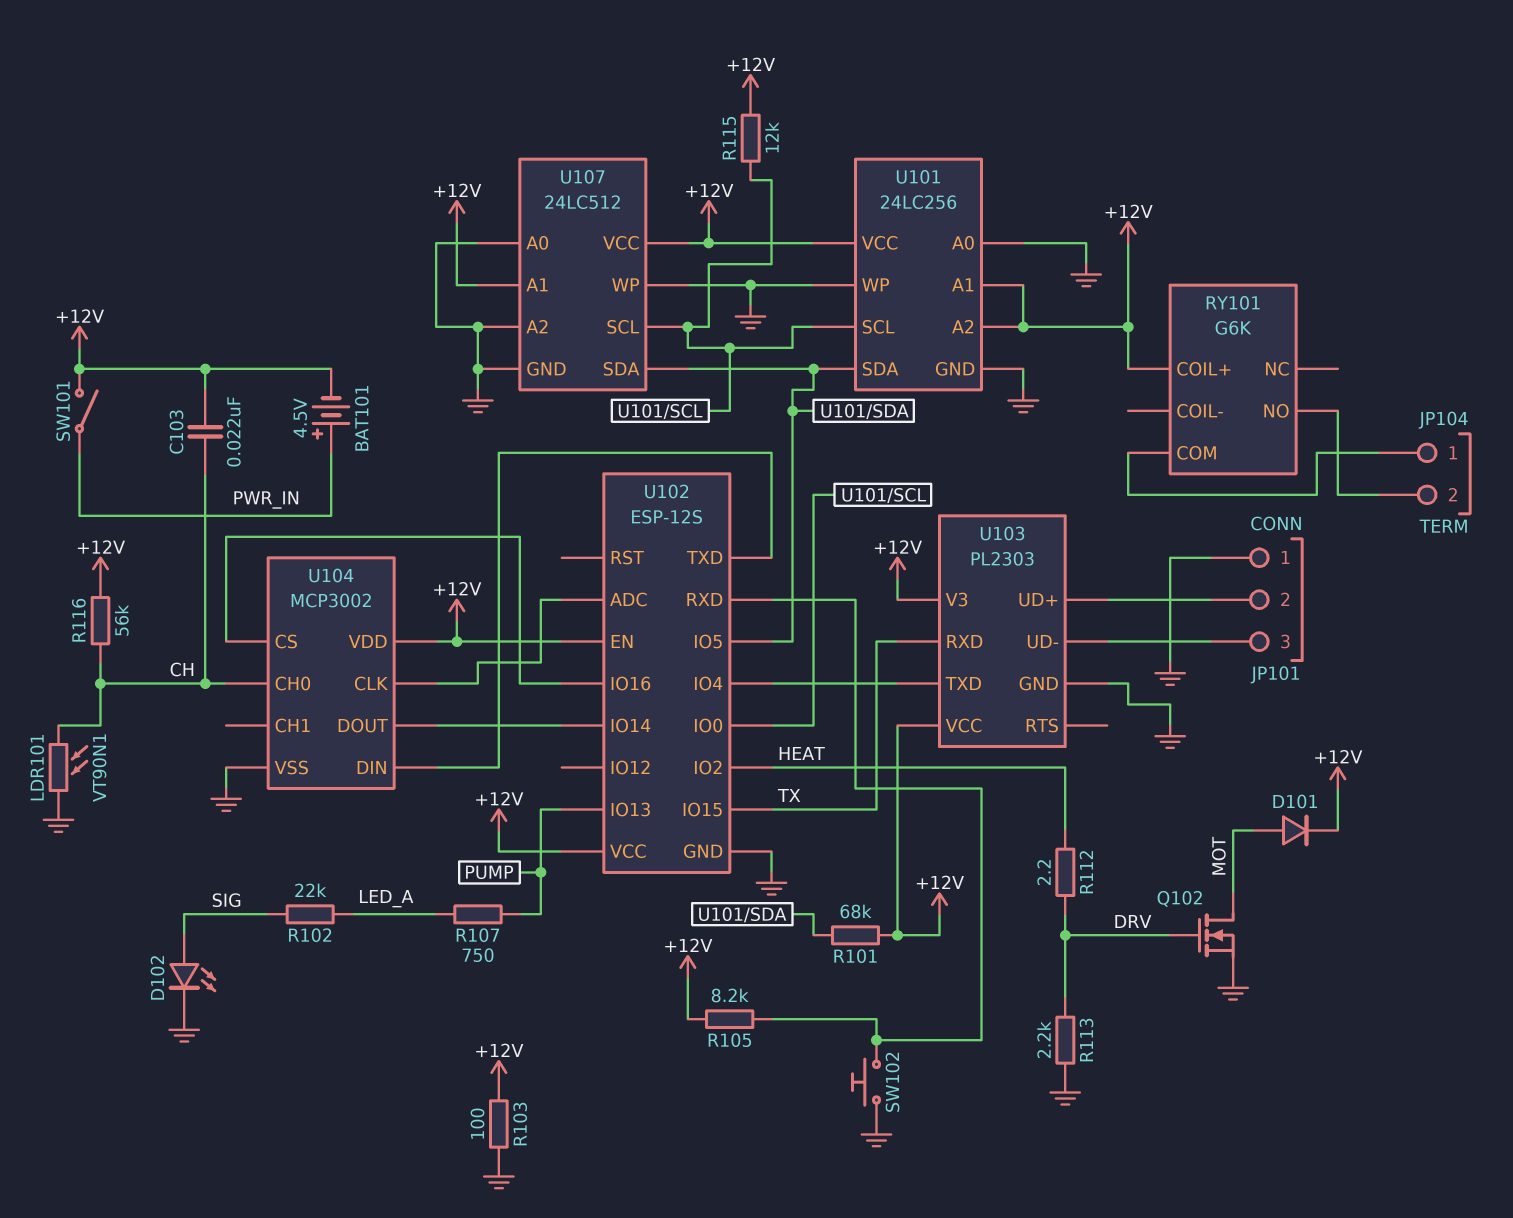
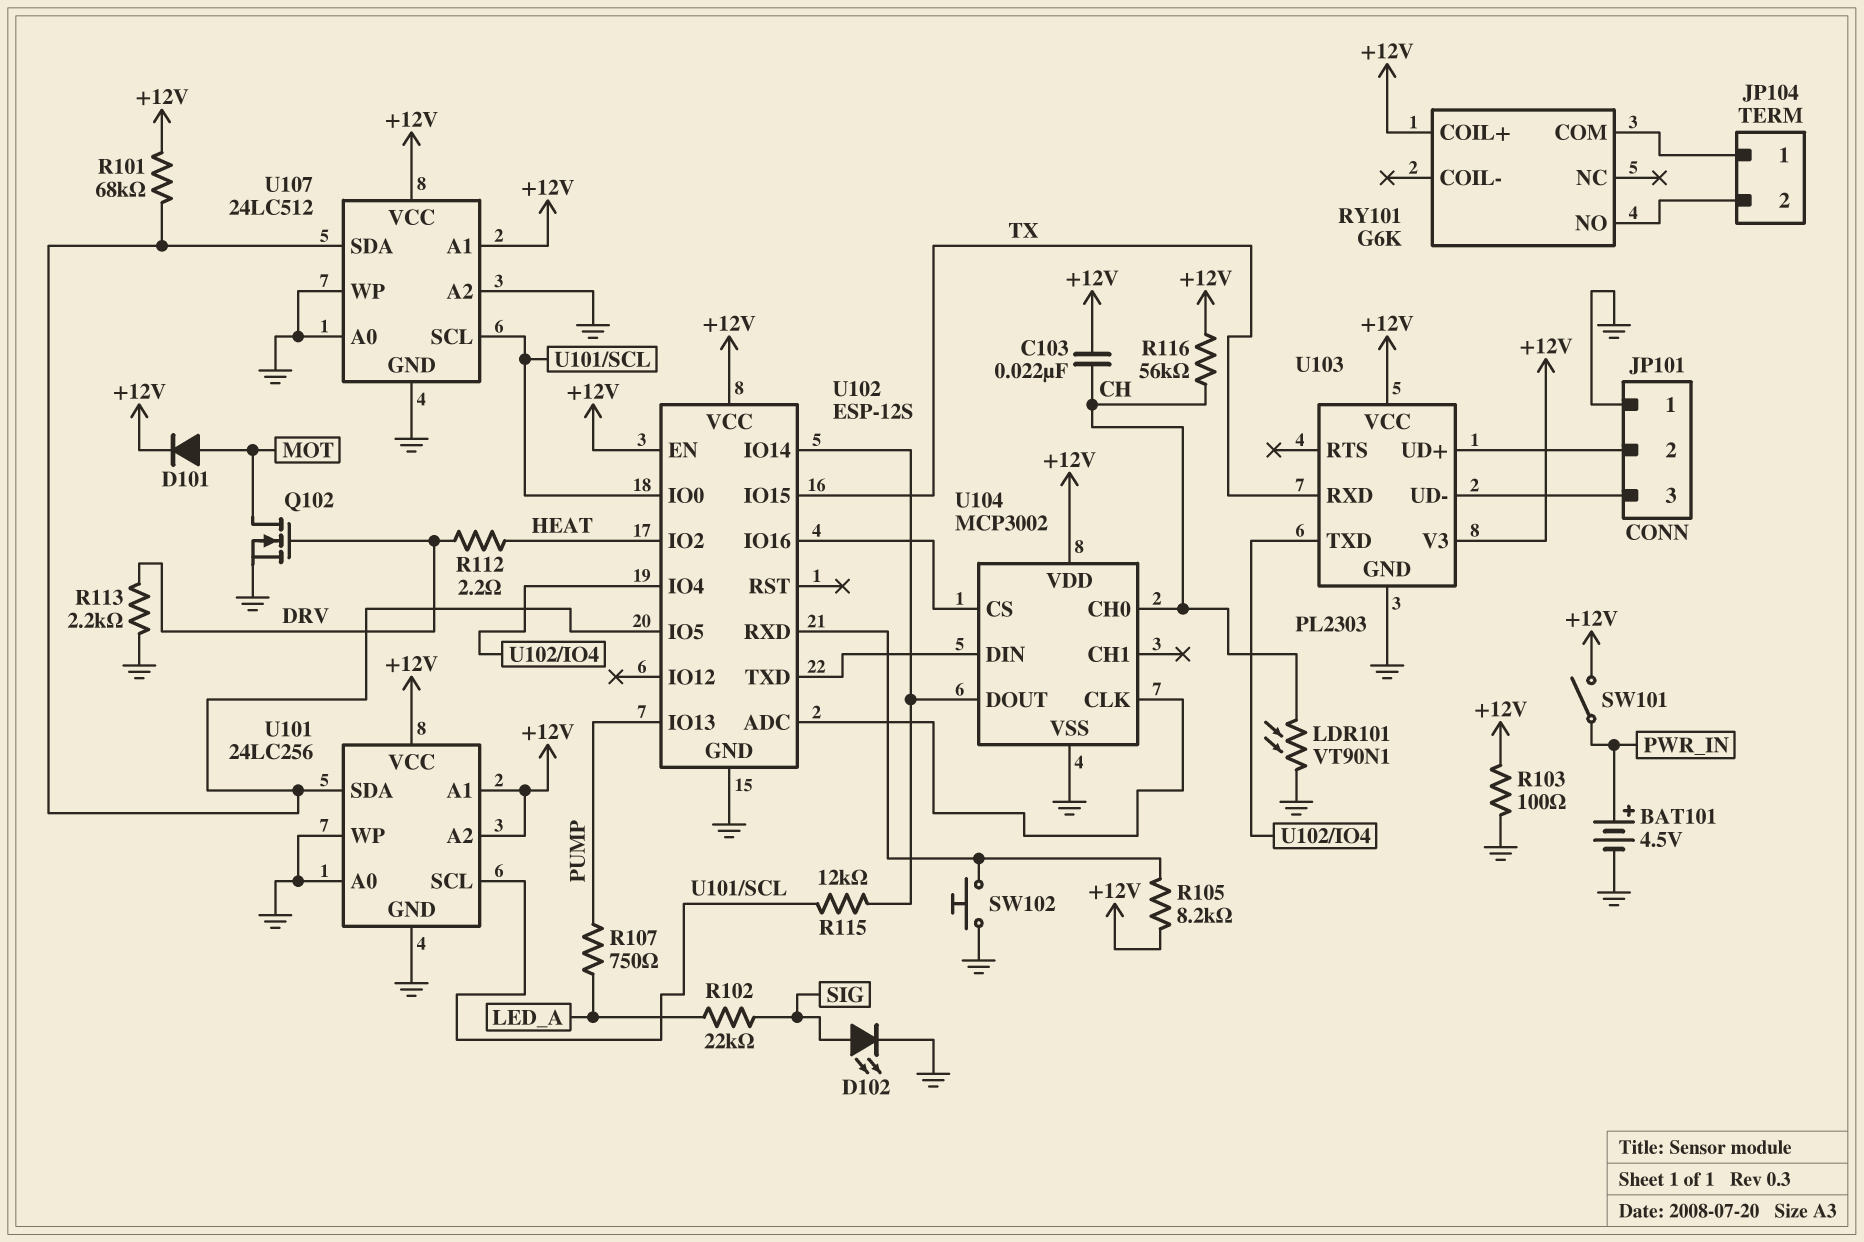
BAT101: 4.5V (plus PWR_IN, minus +12V) -> 4.5V (plus PWR_IN, minus GND)
R115: 12k (+12V, U101/SCL) -> 12k (U101/SCL, U102/IO14)

